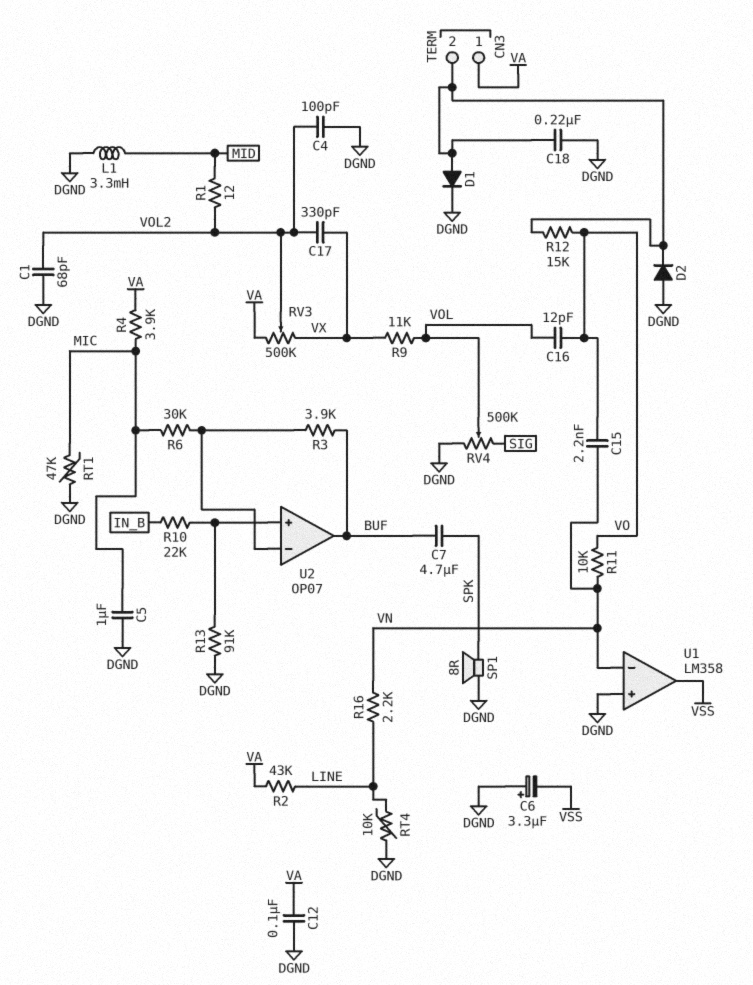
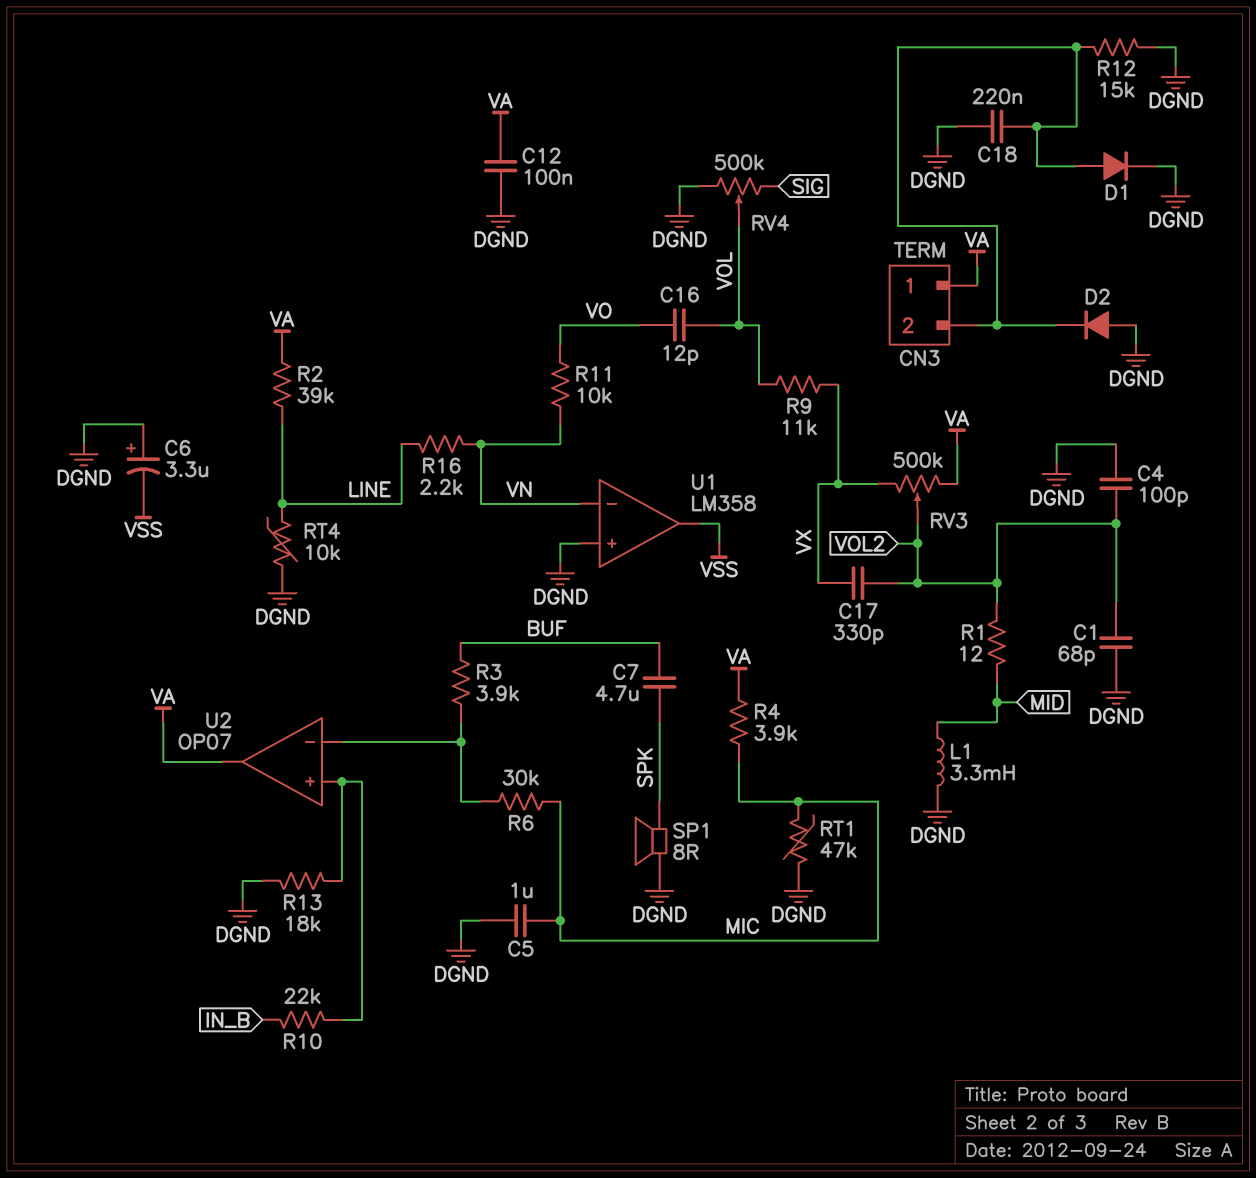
C15: 2.2nF (VN, VO) -> none
R2: 43k (LINE, VA) -> 39k (LINE, VA)
R12: 15k (CN3/2, VO) -> 15k (CN3/2, DGND)
R13: 91k (DGND, U2/in+) -> 18k (DGND, U2/in+)
U2 pin out: BUF -> VA

